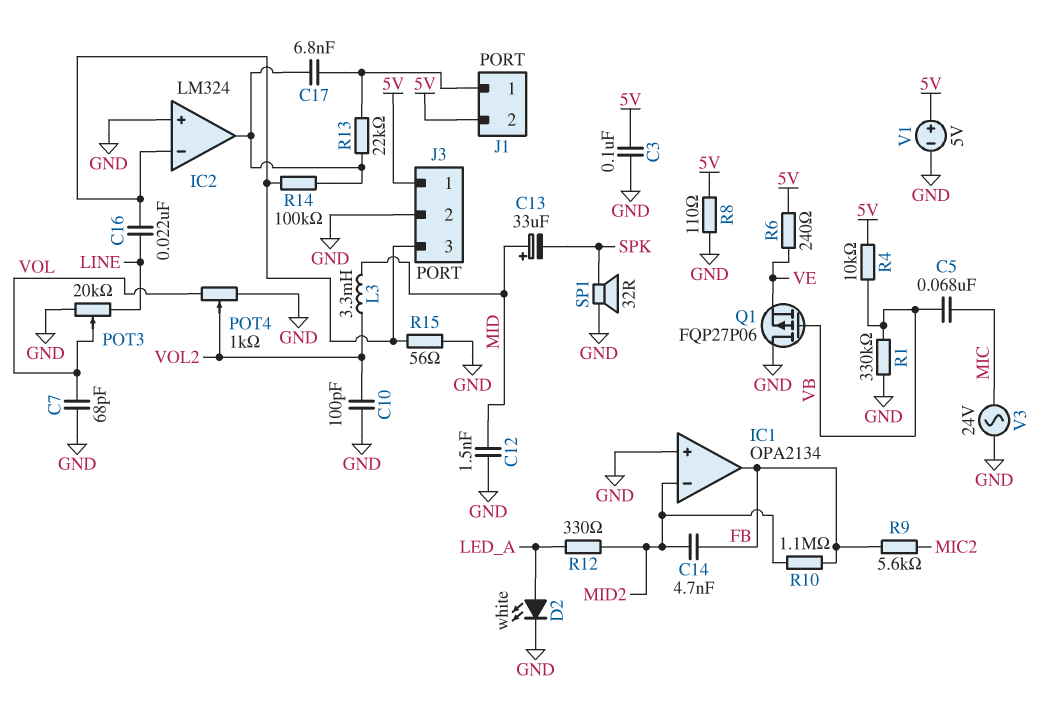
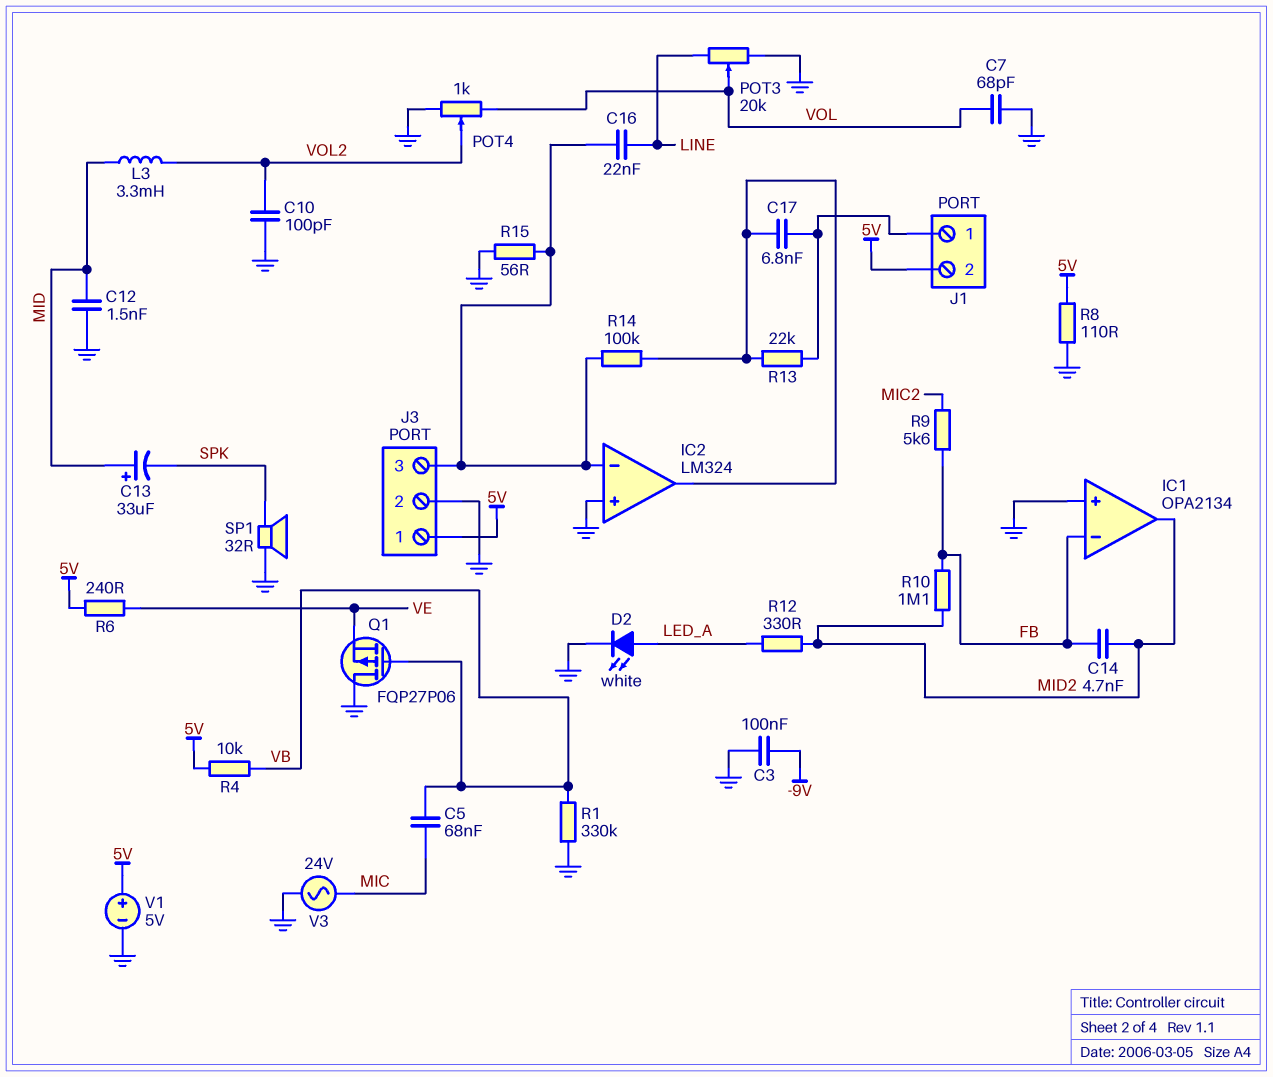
C3: 100nF (5V, GND) -> 100nF (-9V, GND)
IC1 pin in-: MID2 -> FB
IC1 pin out: FB -> MID2

